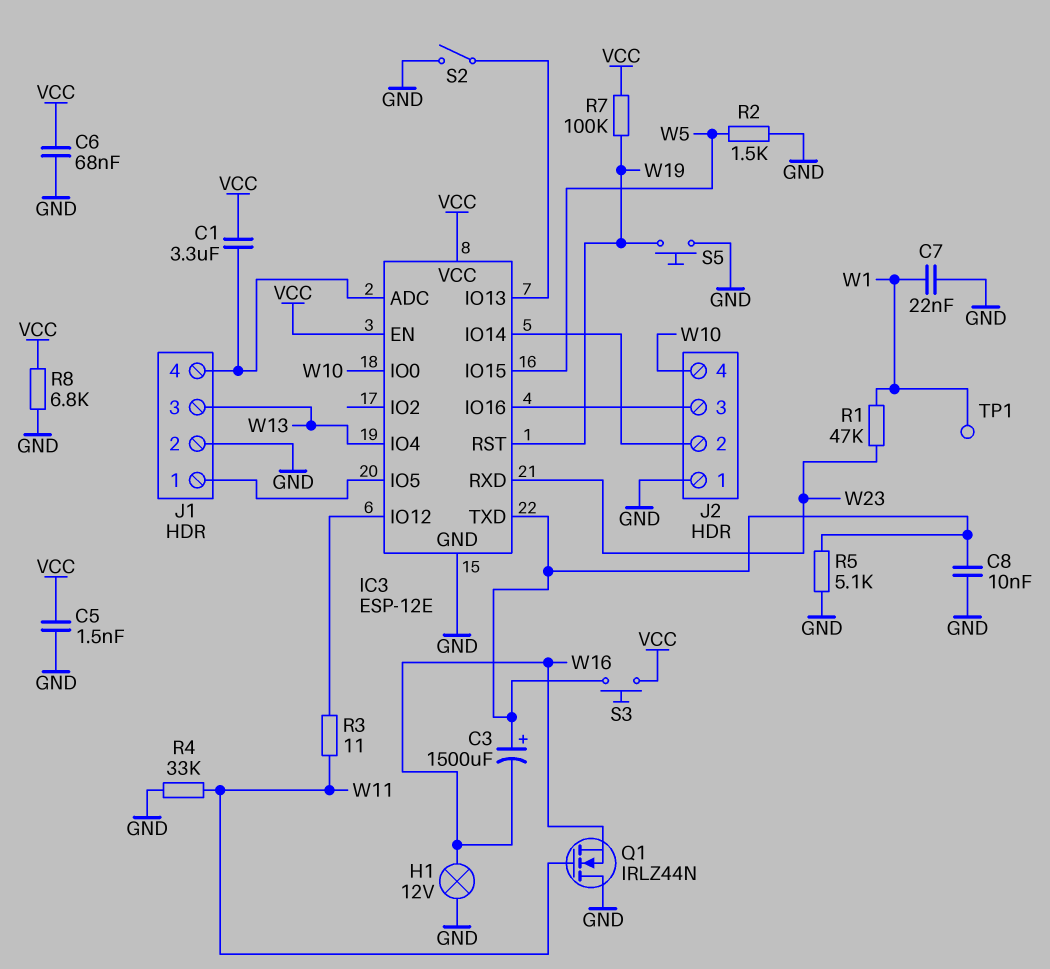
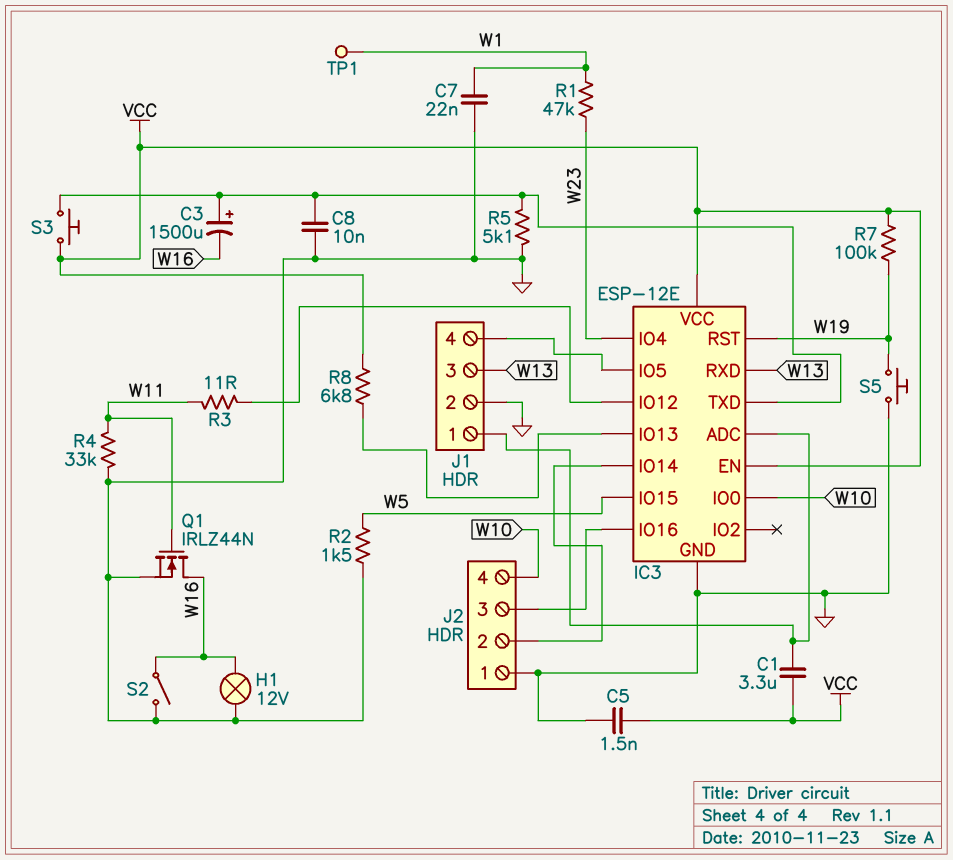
C6: 68nF (GND, VCC) -> none
IC3 pin IO4: W13 -> W23
IC3 pin RXD: W23 -> W13
J1 pin 1: IC3/IO5 -> IC3/ADC
J1 pin 4: IC3/ADC -> IC3/IO5
Q1: NMOS IRLZ44N (G W11, D GND, S W16) -> NMOS IRLZ44N (G W11, D W16, S GND)
R8: 6.8k (GND, VCC) -> 6.8k (IC3/IO13, VCC)
S2: switch (GND, IC3/IO13) -> switch (GND, W16)

